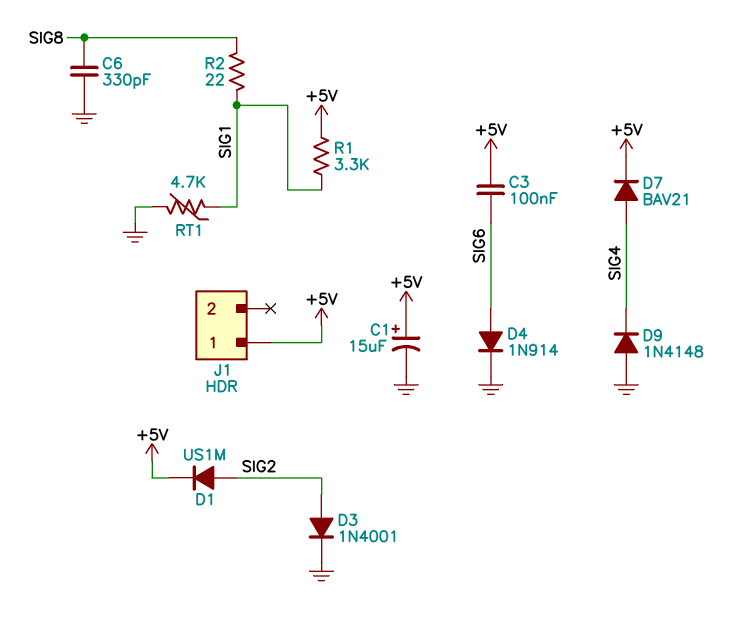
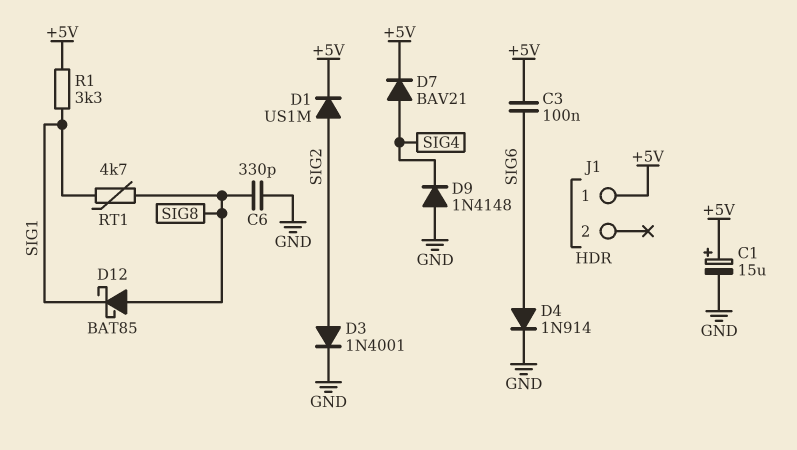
D12: none -> schottky BAT85 (A SIG8, K SIG1)
R2: 22 (SIG1, SIG8) -> none
RT1: 4.7k (GND, SIG1) -> 4.7k (SIG1, SIG8)

